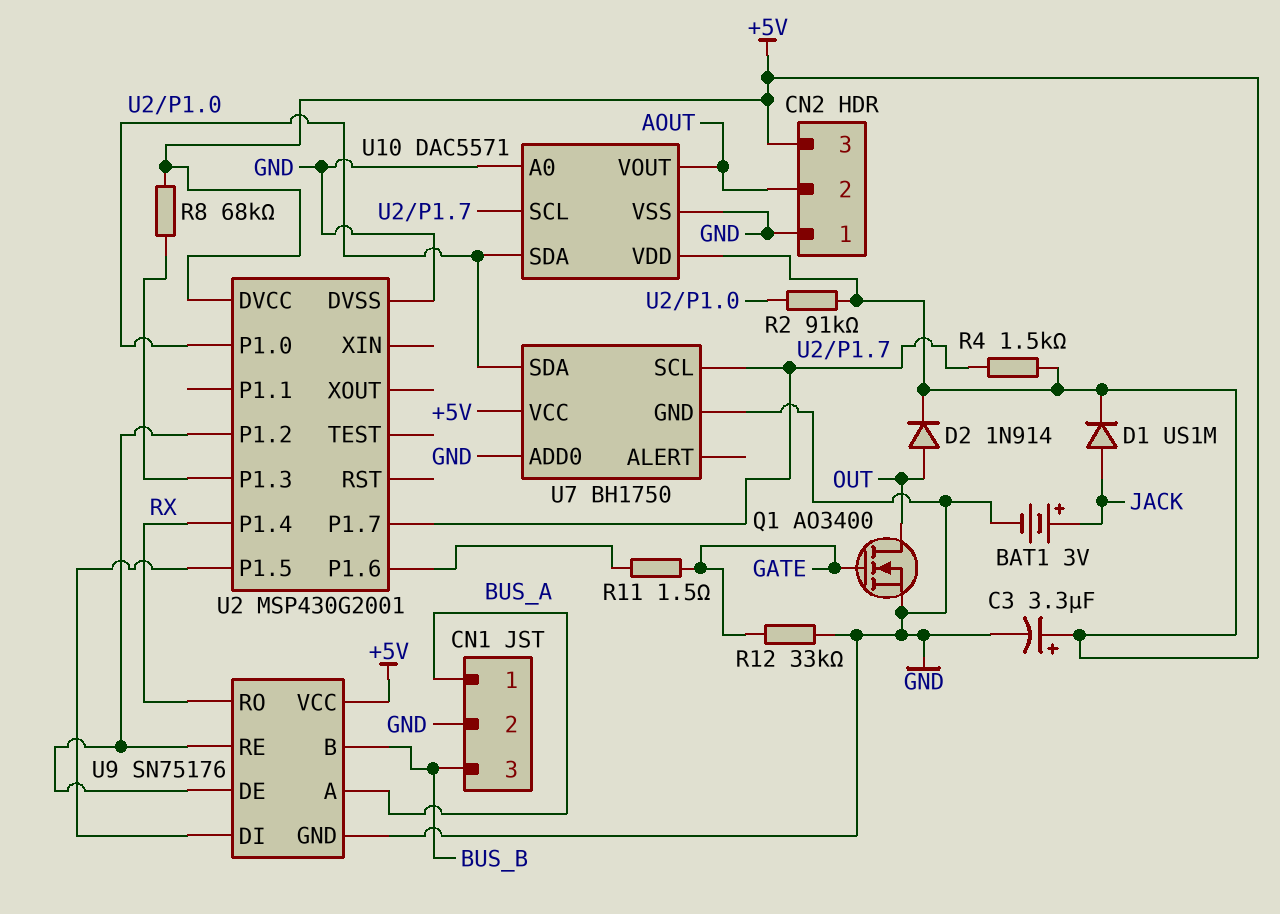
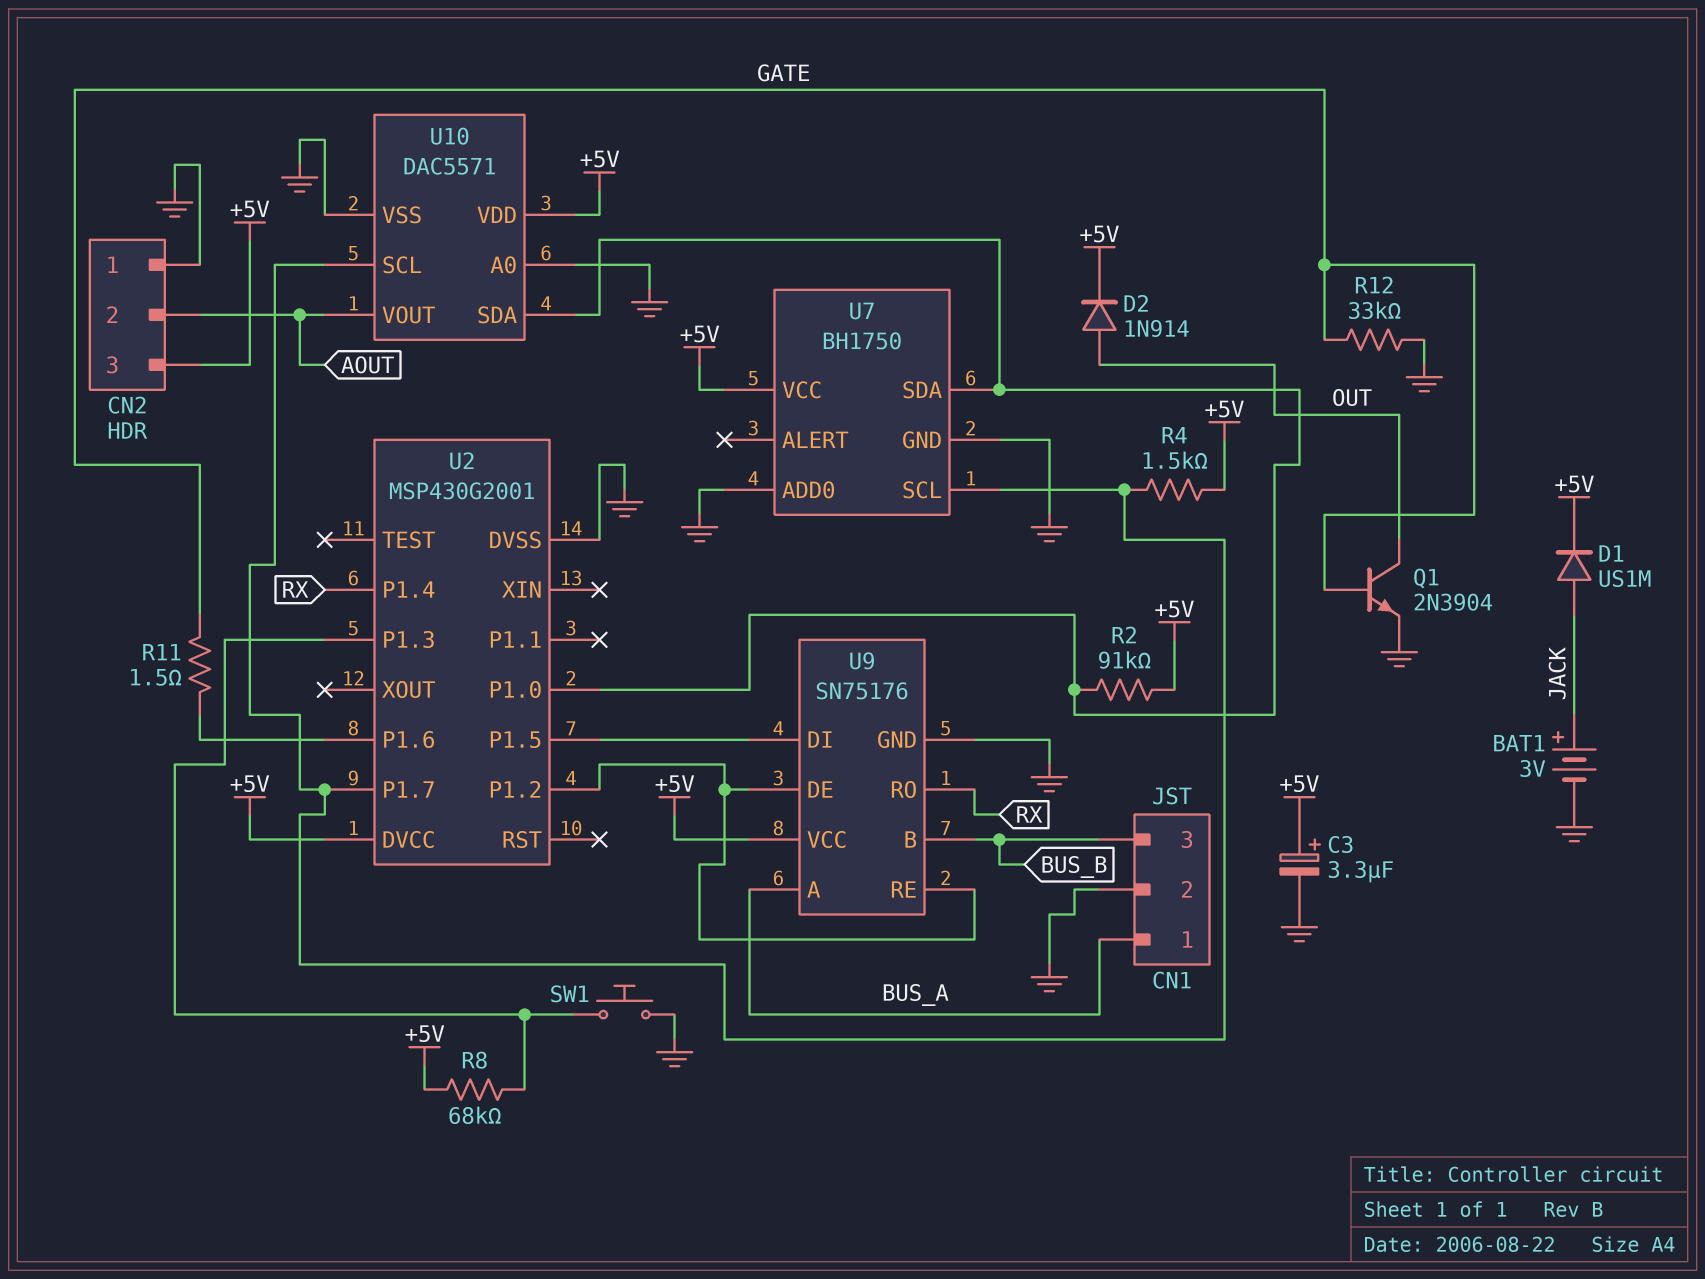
Q1: NMOS AO3400 (G GATE, D OUT, S GND) -> NPN 2N3904 (B GATE, C OUT, E GND)
SW1: none -> button (GND, U2/P1.3)

